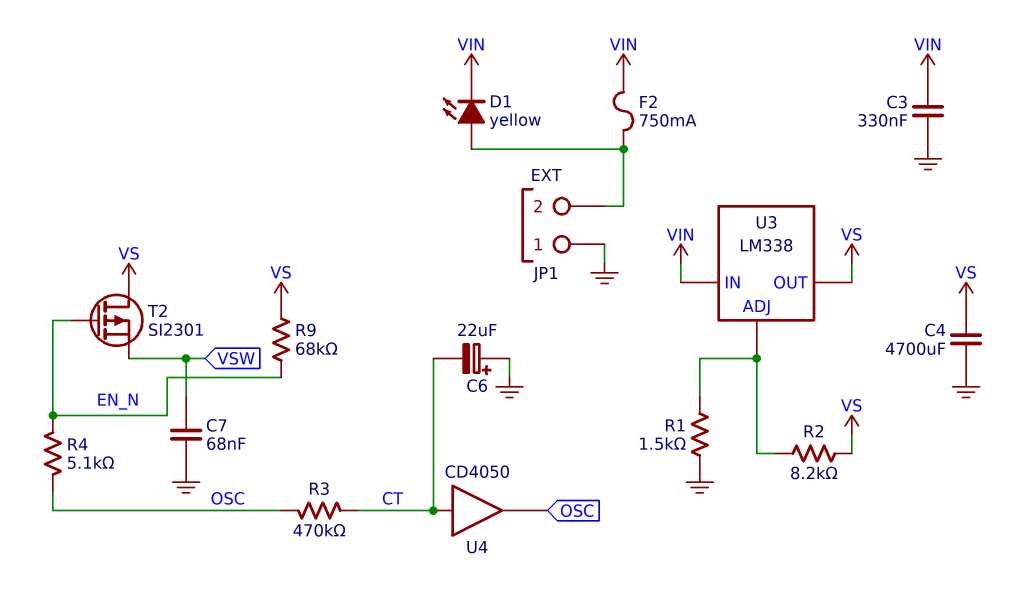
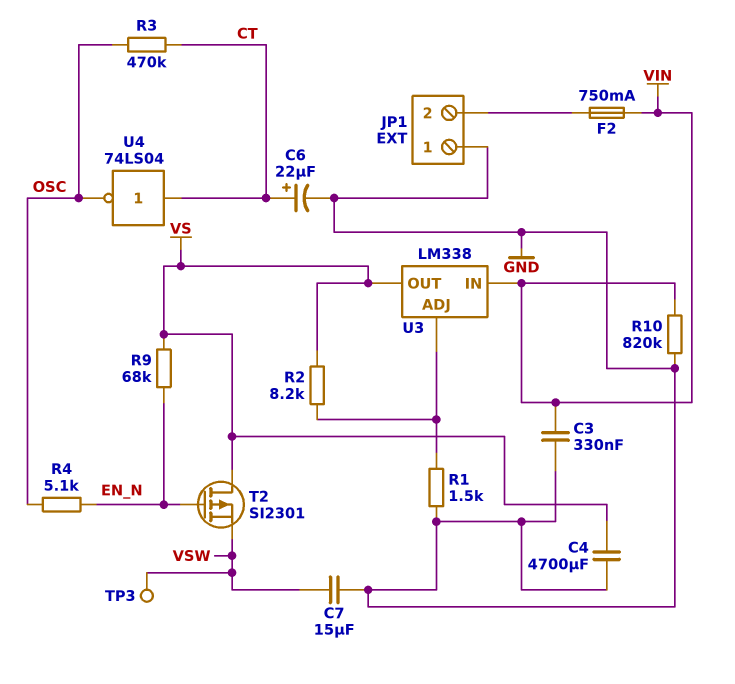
C6: 22uF (plus GND, minus CT) -> 22uF (plus CT, minus GND)
C7: 68nF (GND, VSW) -> 15uF (GND, VSW)
D1: LED yellow (A JP1/2, K VIN) -> none
R10: none -> 820k (GND, VIN)
TP3: none -> test point (VSW)
U4: buffer CD4050 (in CT, out OSC) -> NOT 74LS04 (in CT, out OSC)

